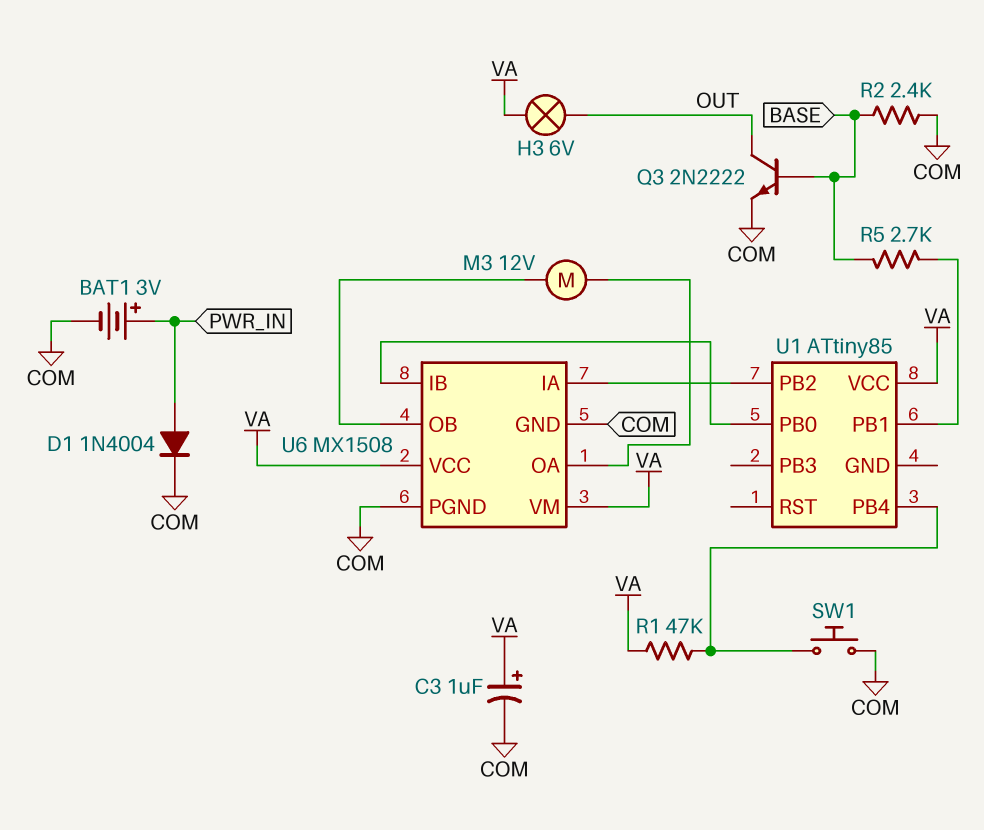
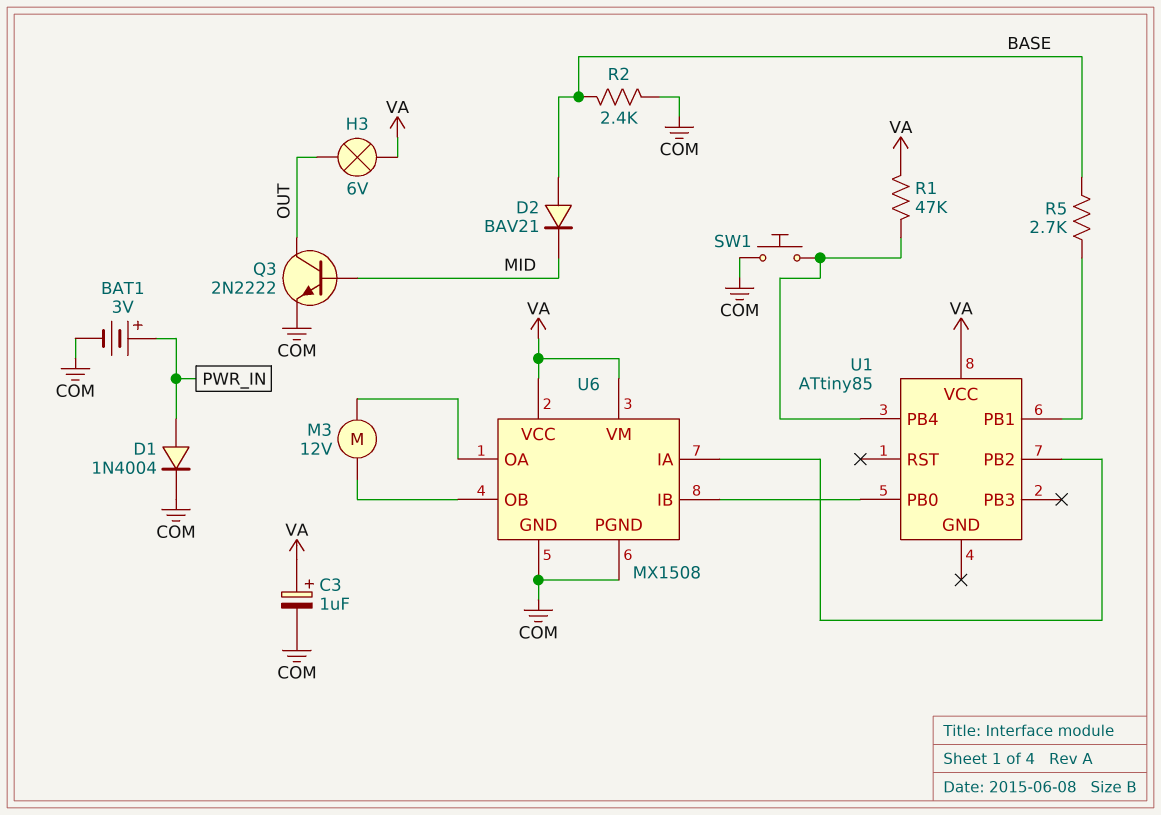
D2: none -> diode BAV21 (A BASE, K MID)
Q3: NPN 2N2222 (B BASE, C OUT, E COM) -> NPN 2N2222 (B MID, C OUT, E COM)

